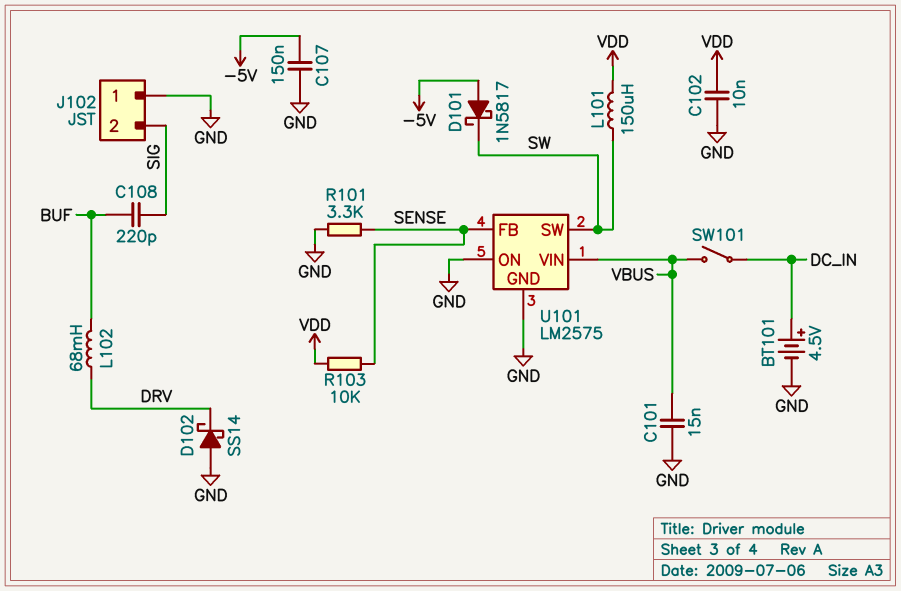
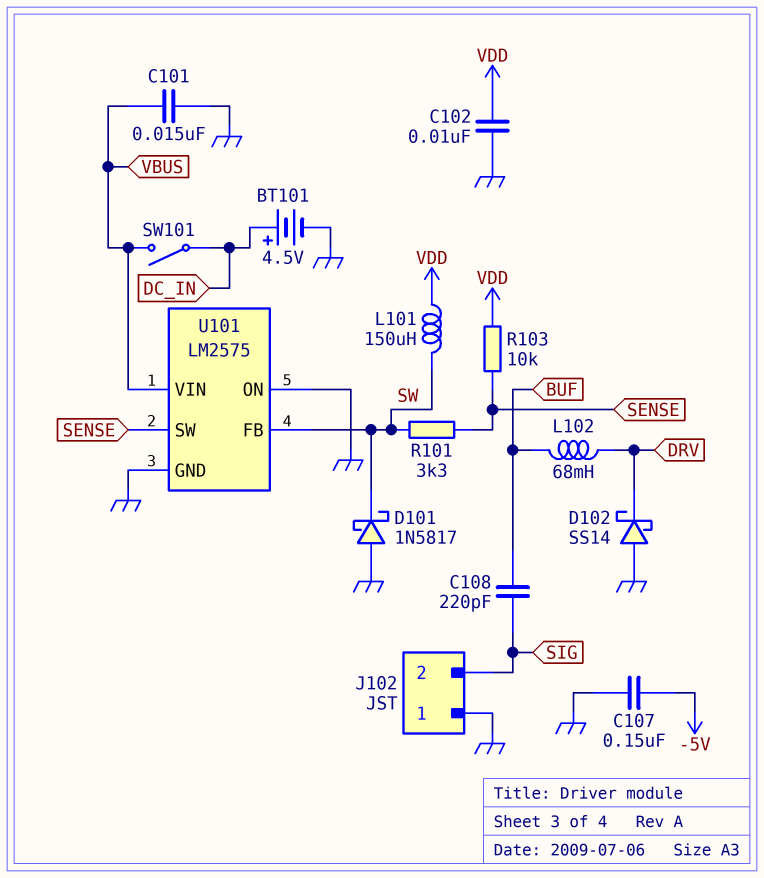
D101: schottky 1N5817 (A -5V, K SW) -> schottky 1N5817 (A GND, K SW)
R101: 3.3k (GND, SENSE) -> 3.3k (SENSE, SW)
U101 pin FB: SENSE -> SW
U101 pin SW: SW -> SENSE

